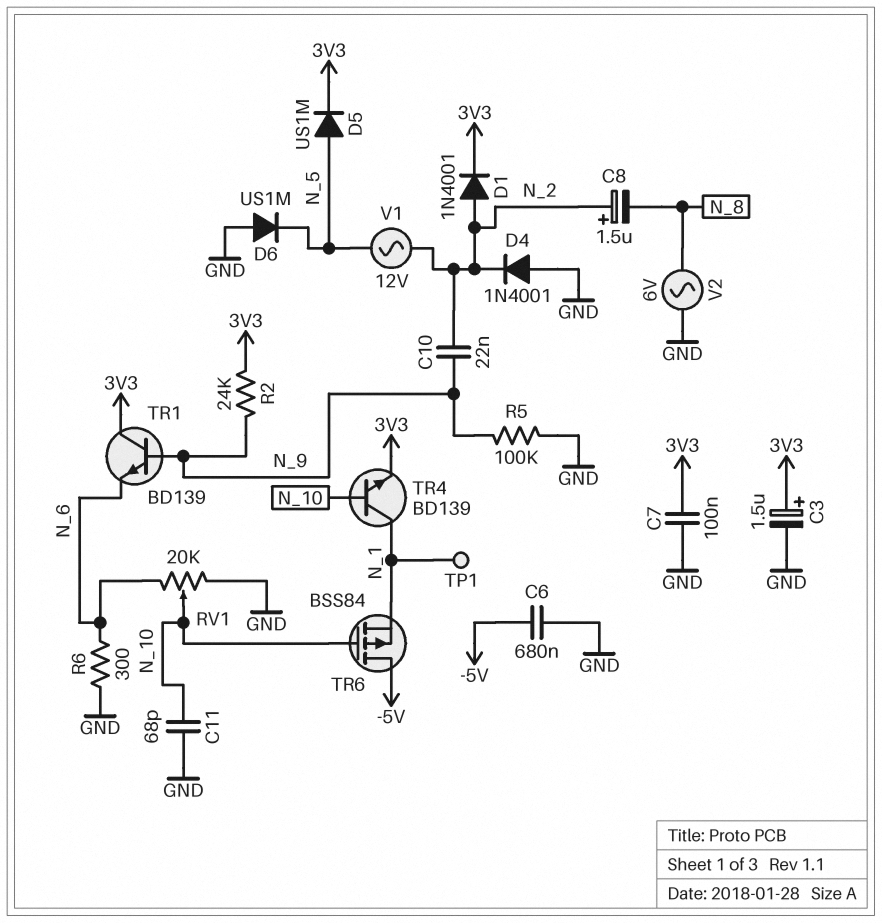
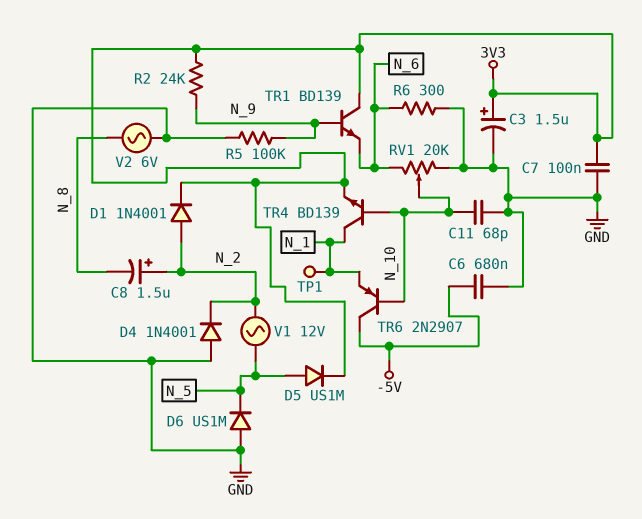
C10: 22nF (N_2, N_9) -> none
TR6: PMOS BSS84 (G N_10, D -5V, S N_1) -> PNP 2N2907 (B N_10, C -5V, E N_1)

